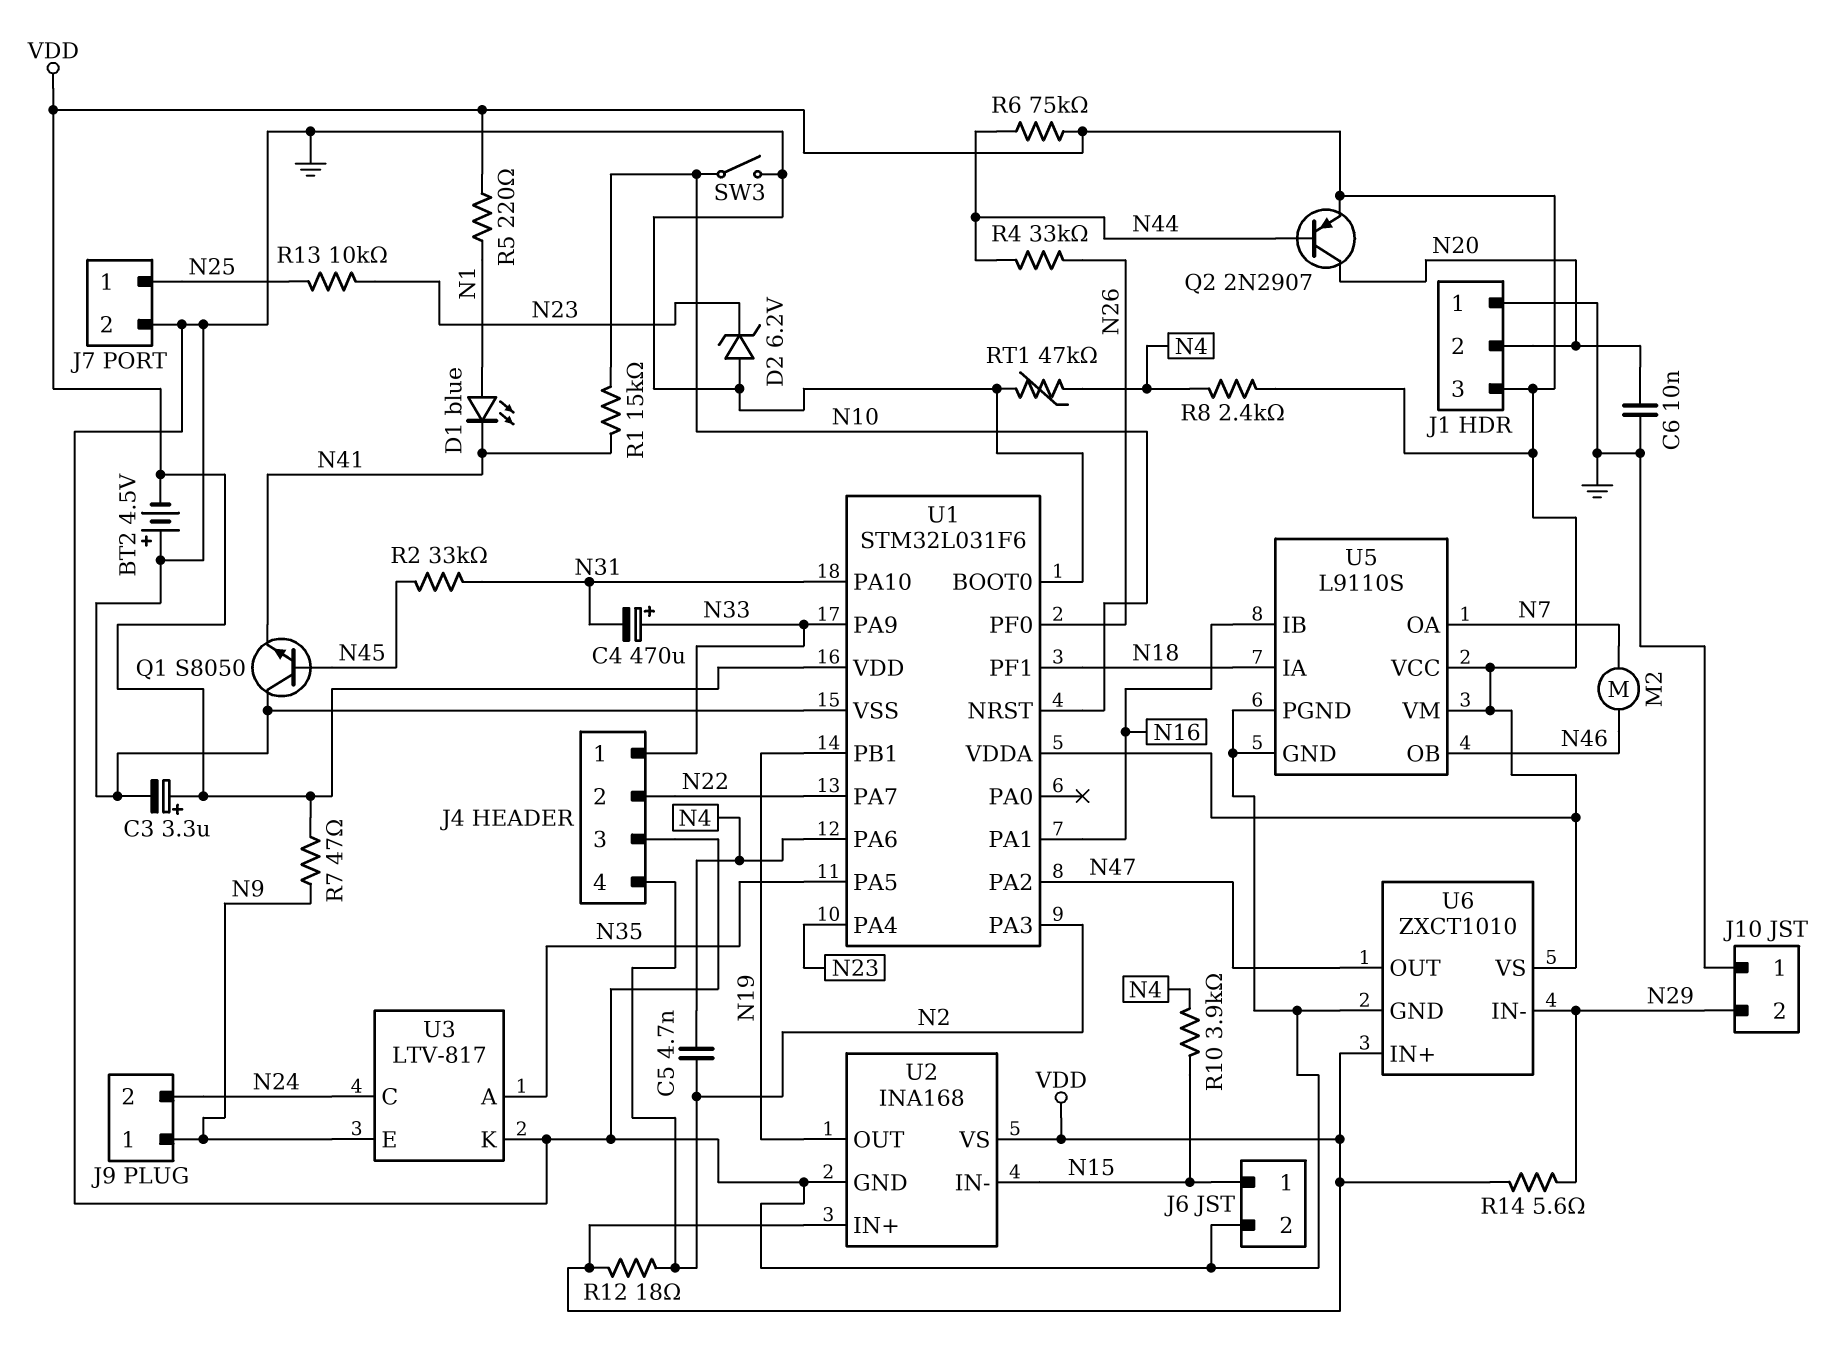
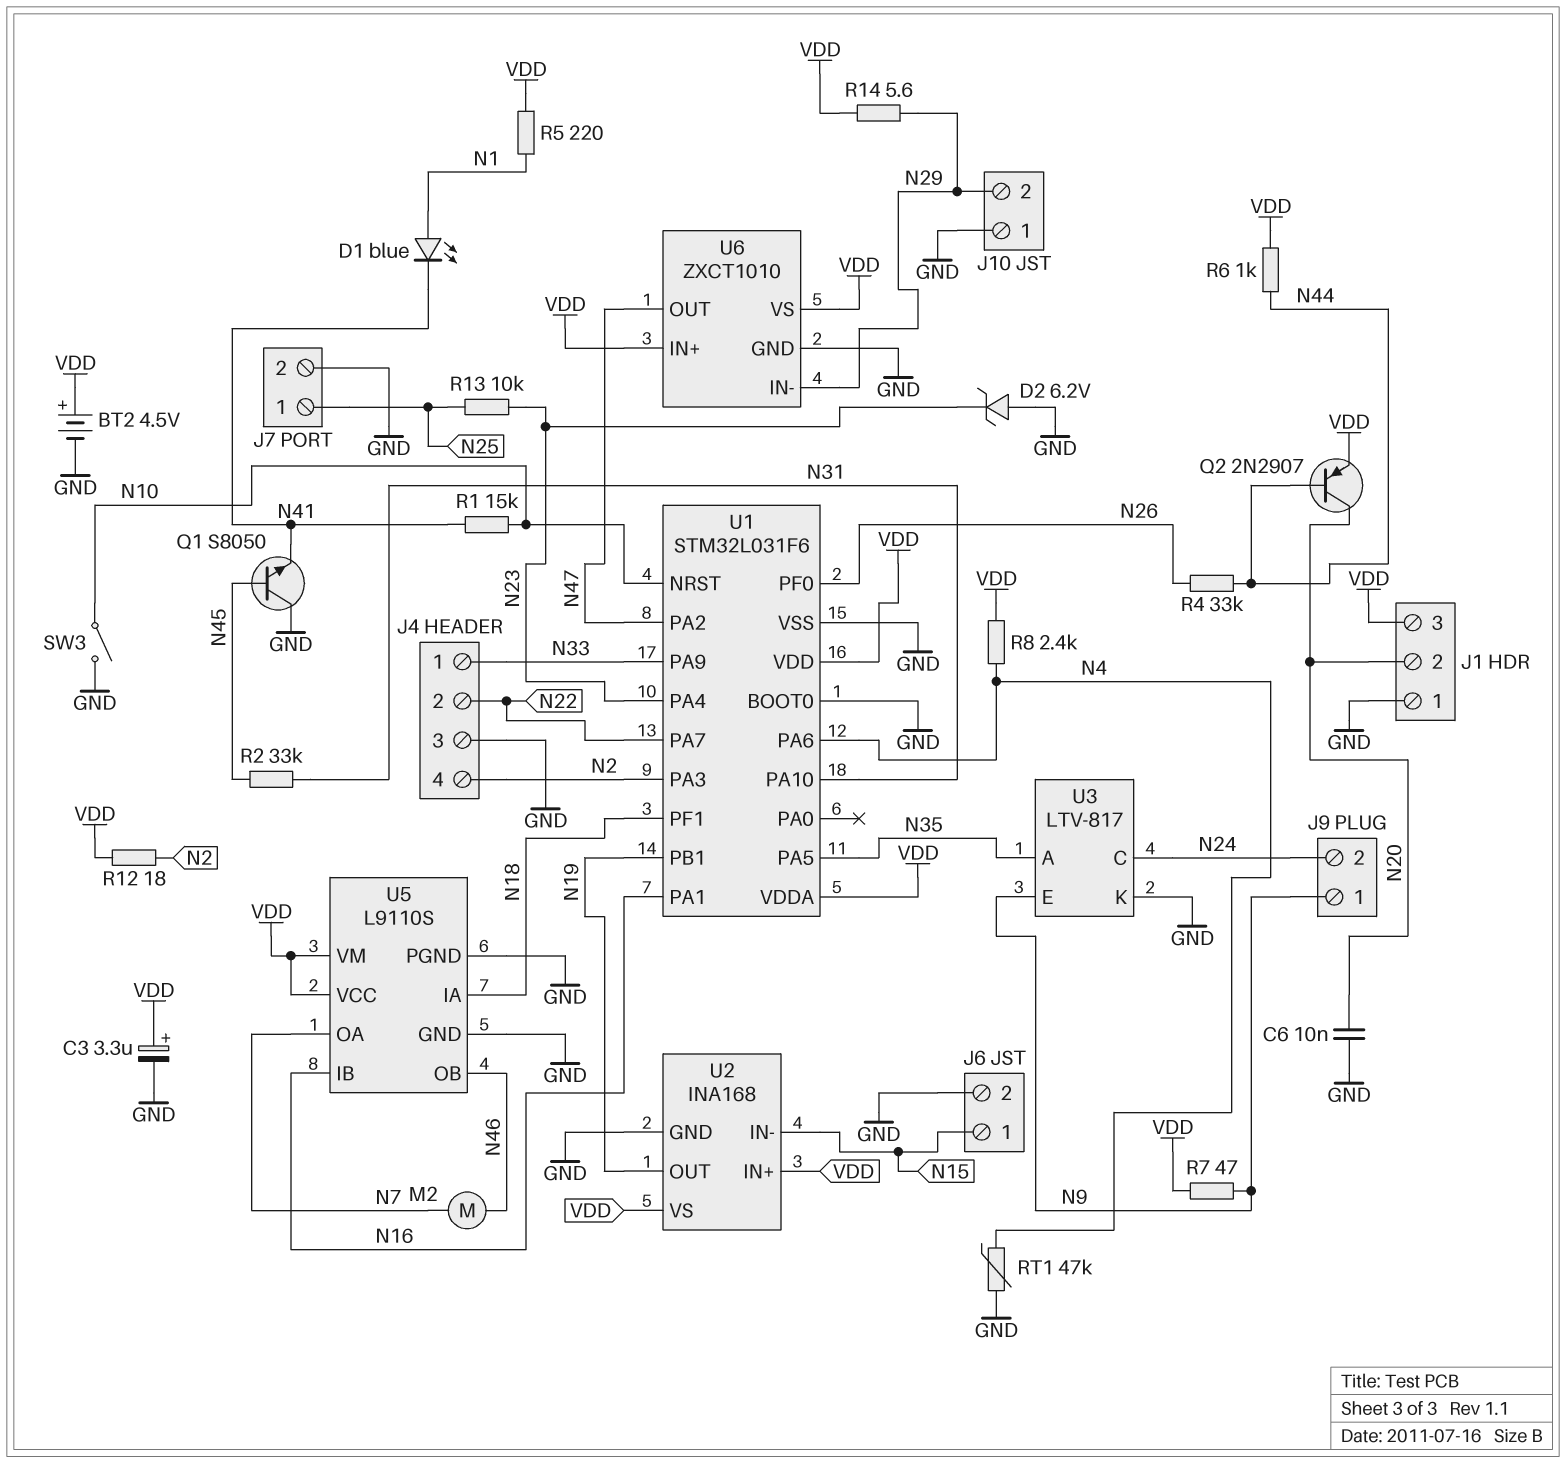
BT2: 4.5V (plus GND, minus VDD) -> 4.5V (plus VDD, minus GND)
C4: 470uF (plus N33, minus N31) -> none
C5: 4.7nF (N2, N4) -> none
R6: 75k (N44, VDD) -> 1k (N44, VDD)
R10: 3.9k (N4, N15) -> none

